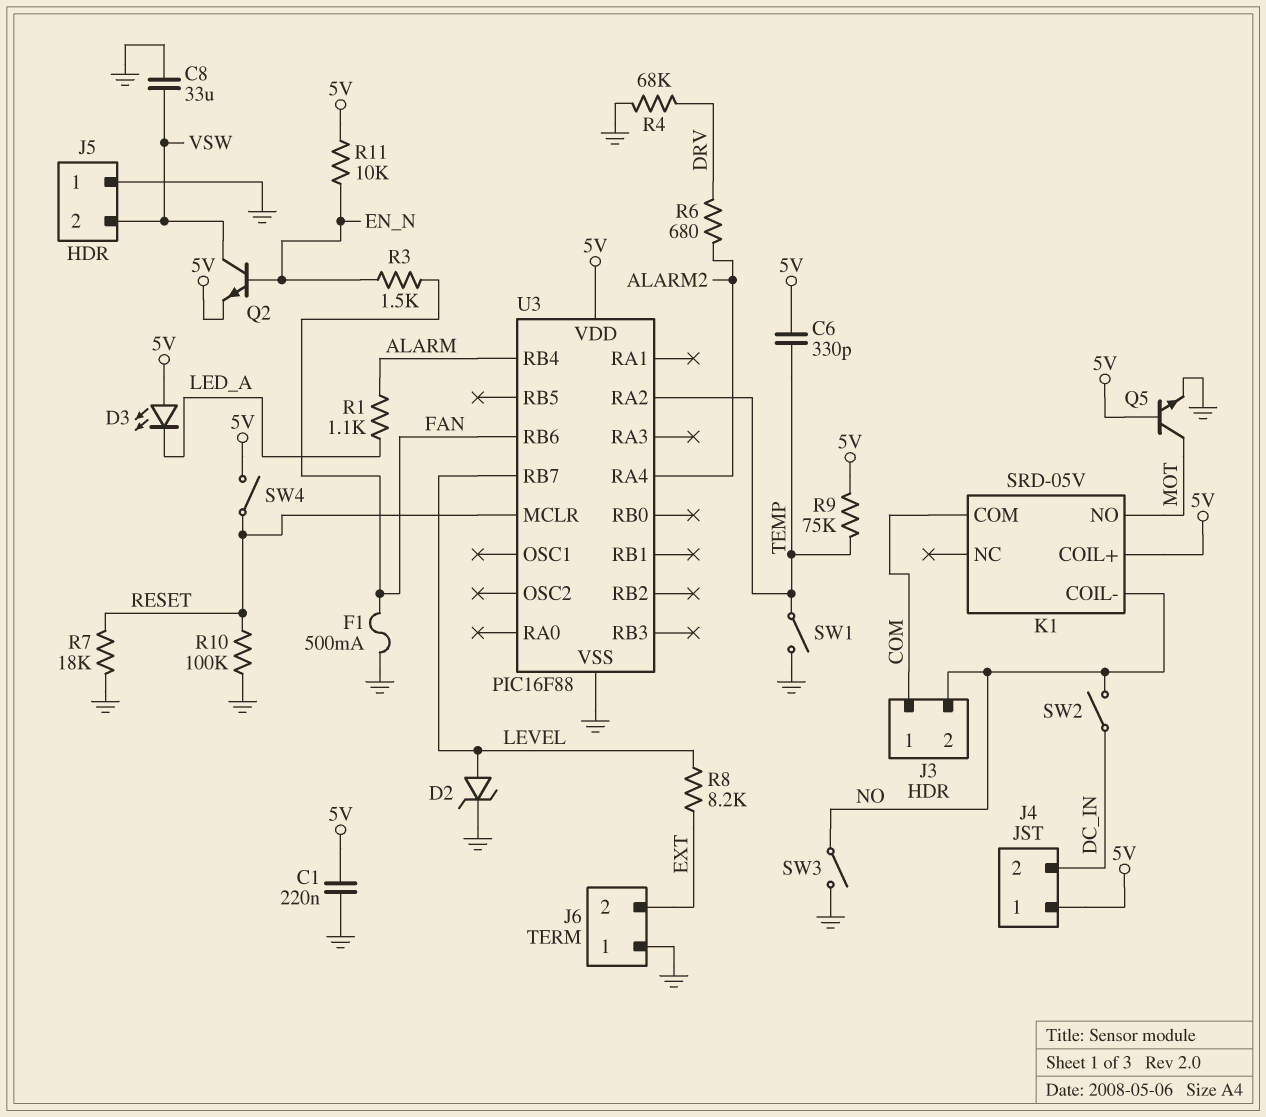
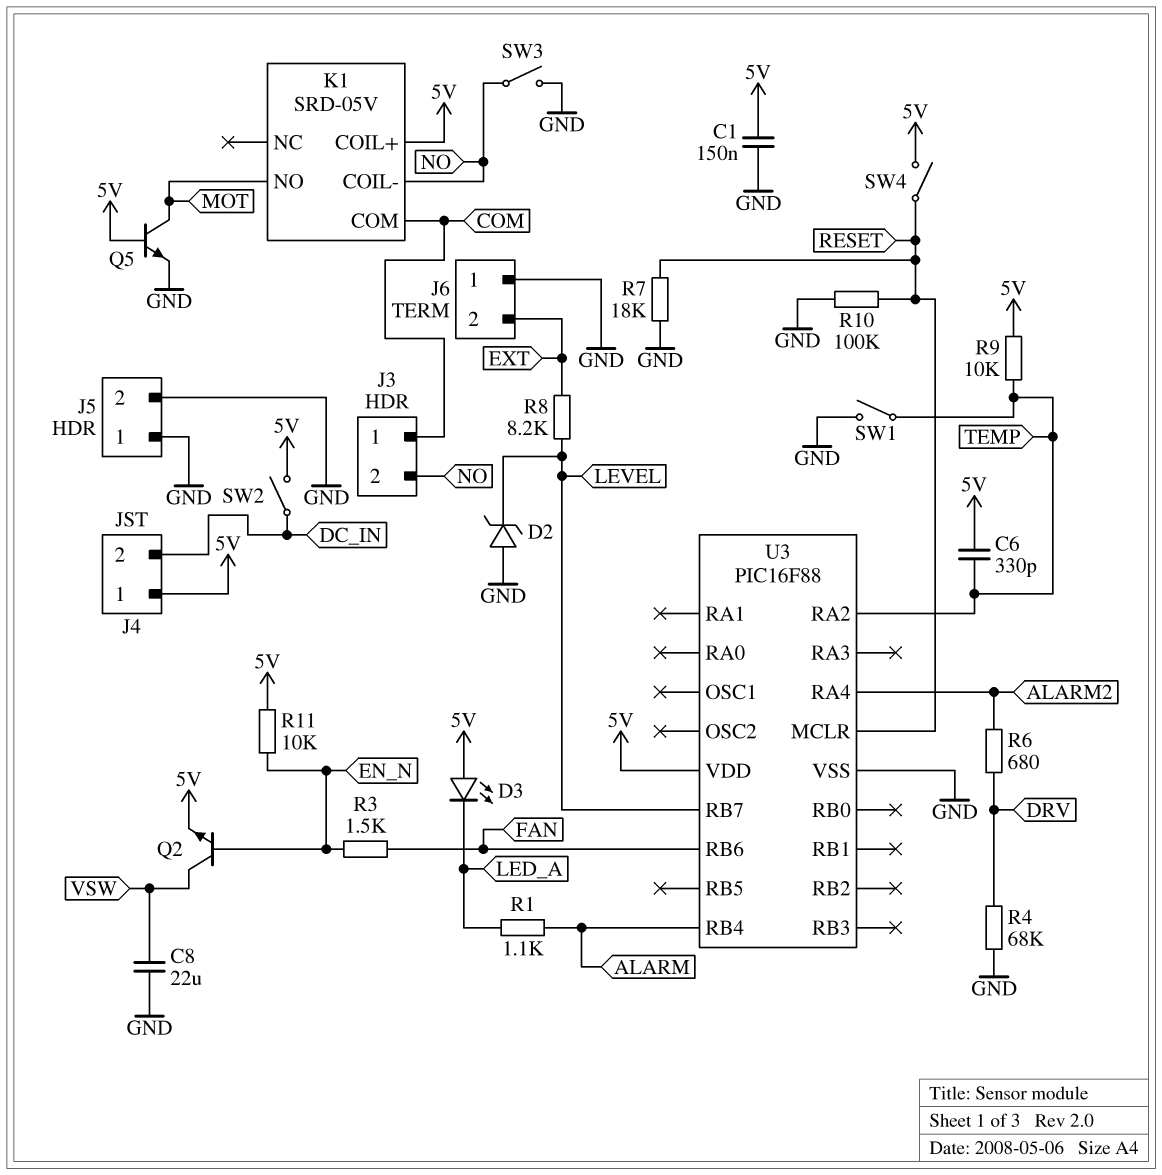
C1: 220nF (5V, GND) -> 150nF (5V, GND)
C8: 33uF (GND, VSW) -> 22uF (GND, VSW)
D2: zener (A LEVEL, K GND) -> zener (A GND, K LEVEL)
F1: 500mA (FAN, GND) -> none
J5 pin 2: VSW -> GND
R9: 75k (5V, TEMP) -> 10k (5V, TEMP)
SW2: switch (DC_IN, NO) -> switch (5V, DC_IN)

